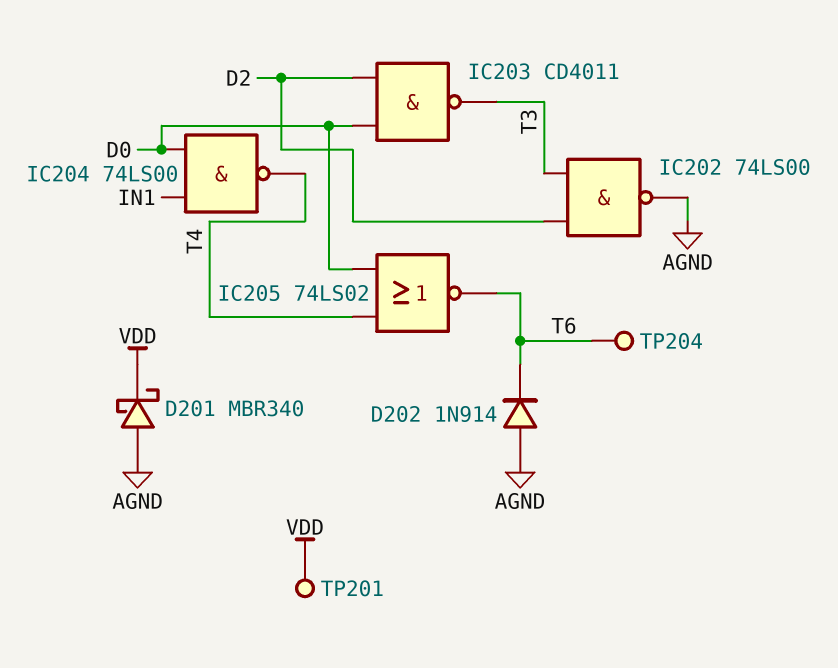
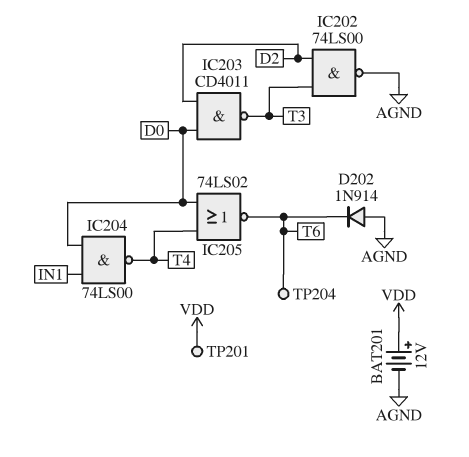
BAT201: none -> 12V (plus VDD, minus AGND)
D201: schottky MBR340 (A AGND, K VDD) -> none

